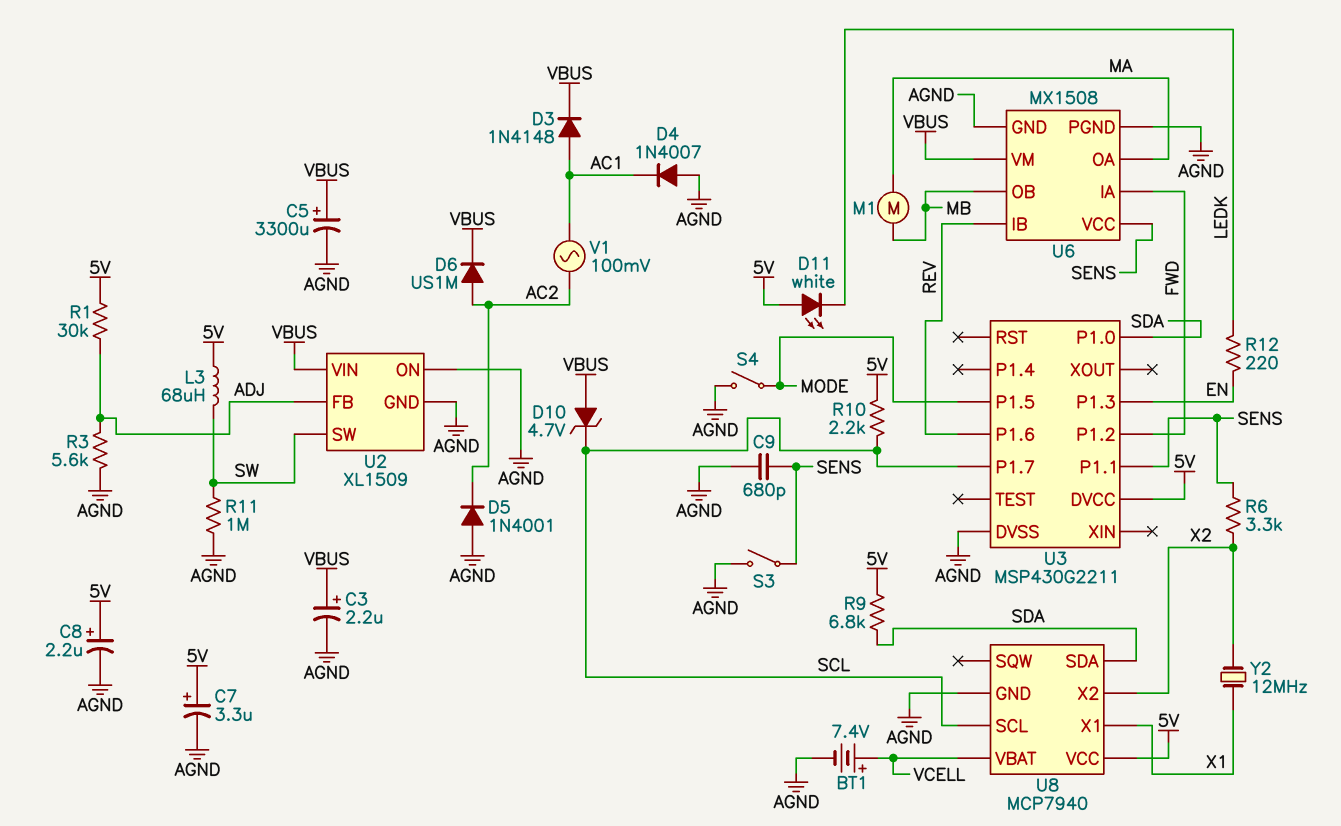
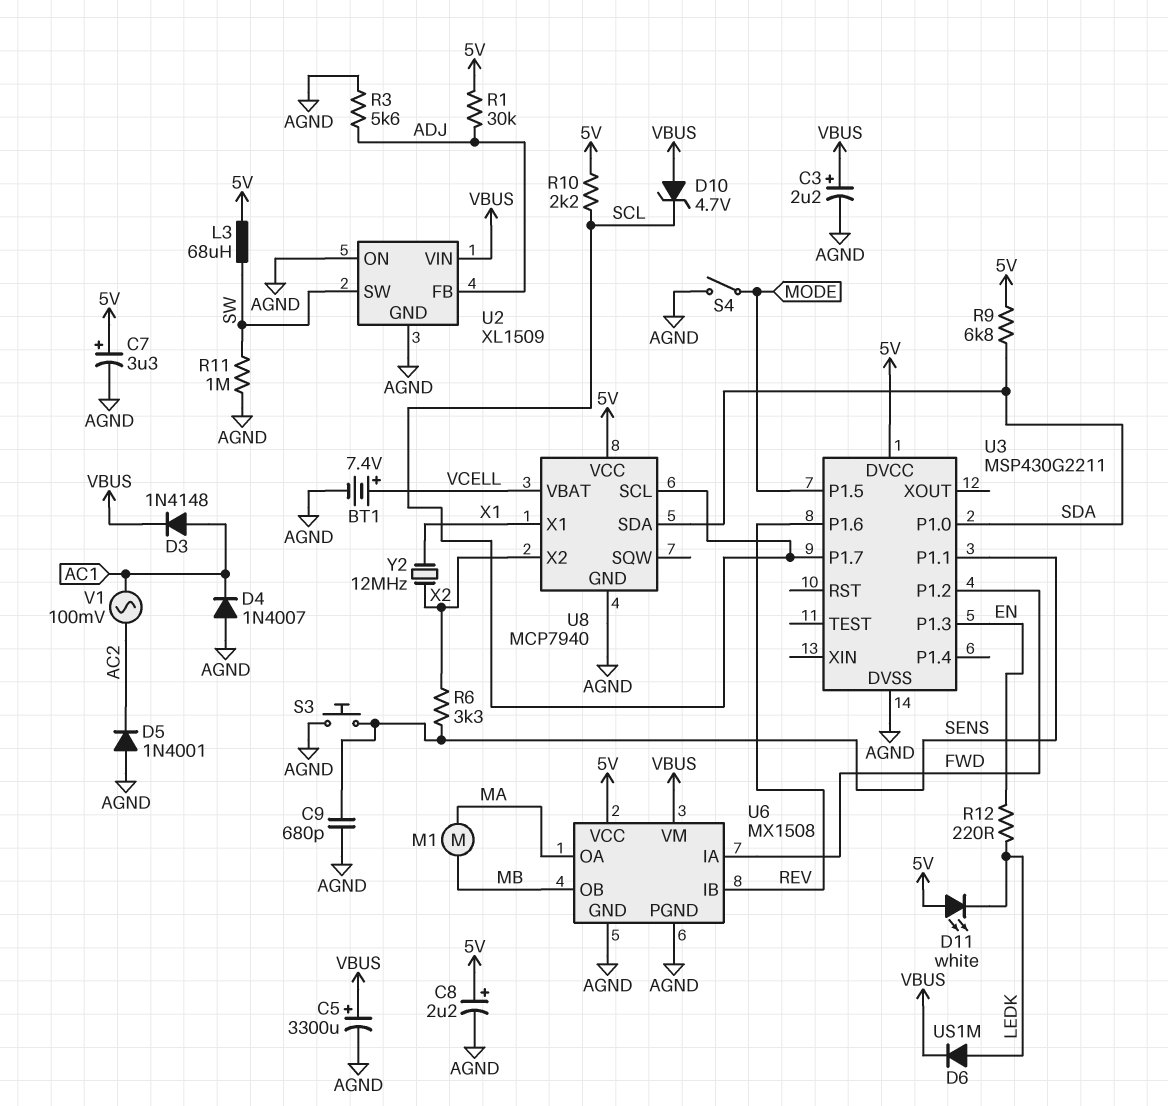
D6: diode US1M (A AC2, K VBUS) -> diode US1M (A LEDK, K VBUS)
S3: switch (AGND, SENS) -> button (AGND, SENS)
U6 pin VCC: SENS -> 5V

